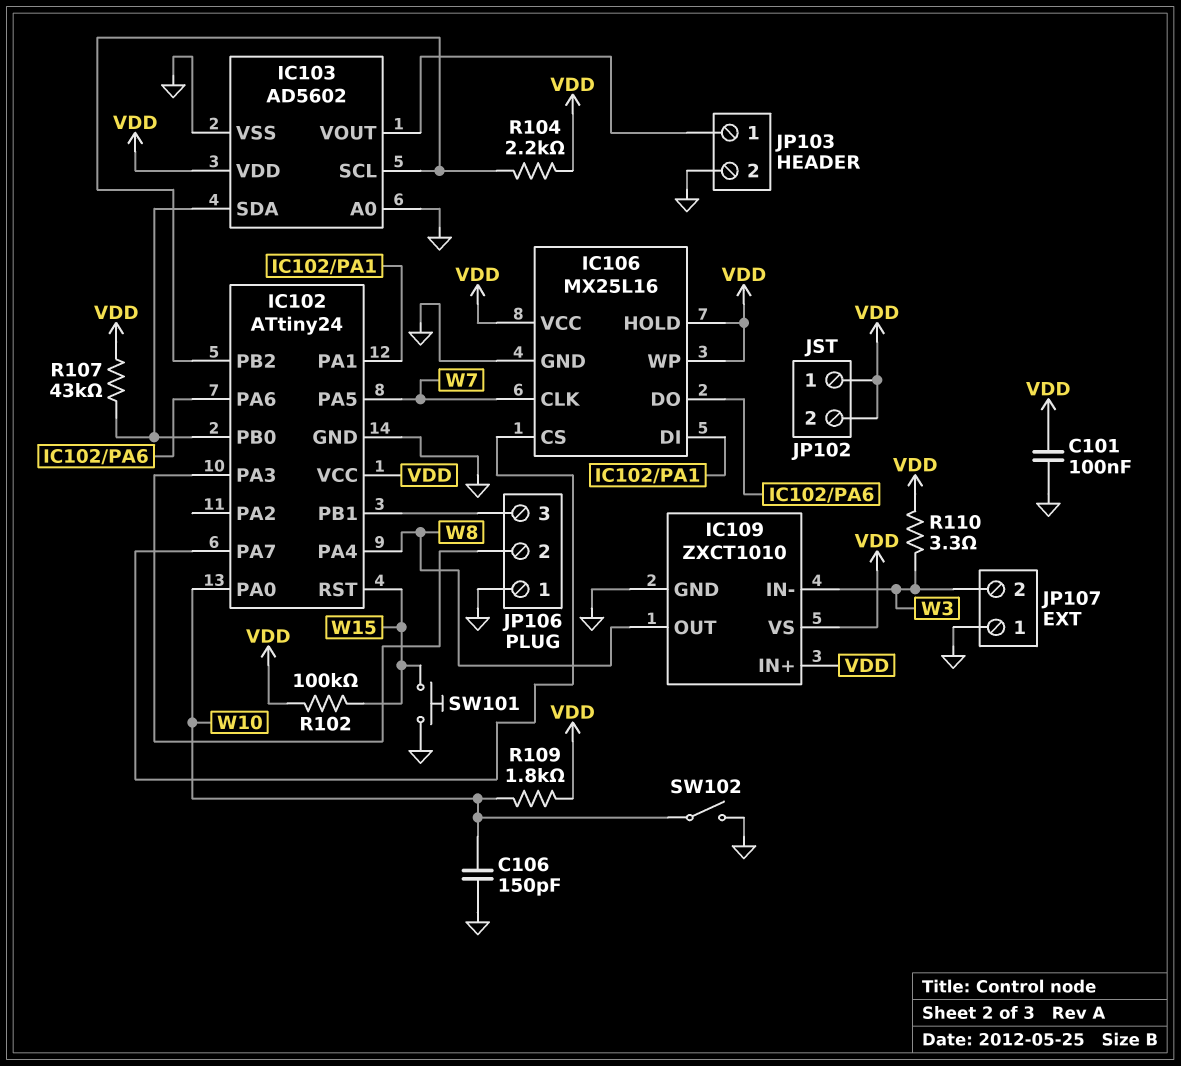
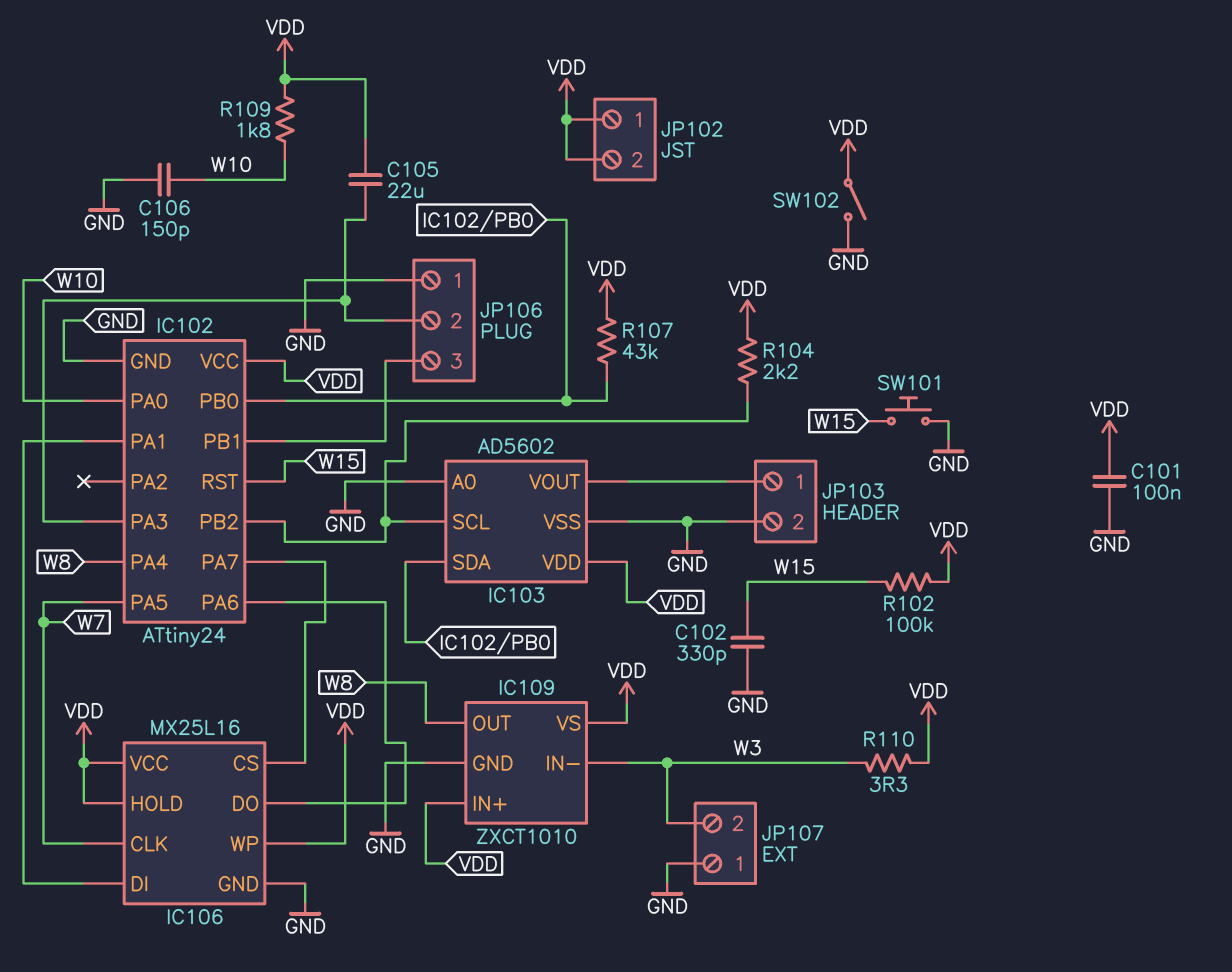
C102: none -> 330pF (GND, W15)
C105: none -> 22uF (IC102/PA3, VDD)
SW102: switch (GND, W10) -> switch (GND, VDD)

